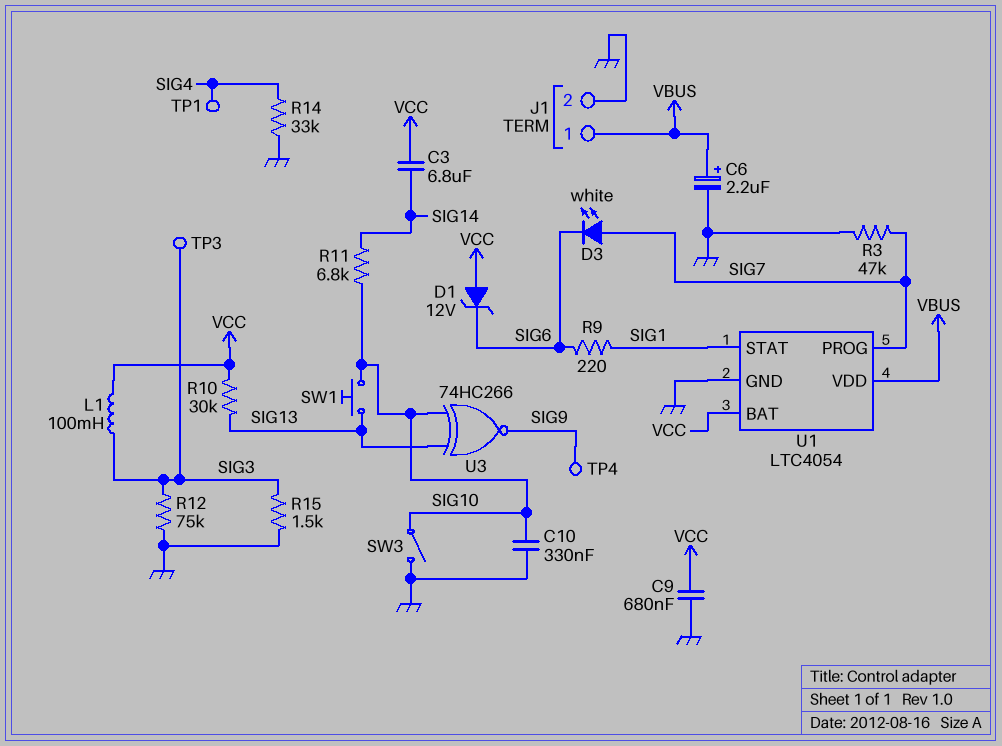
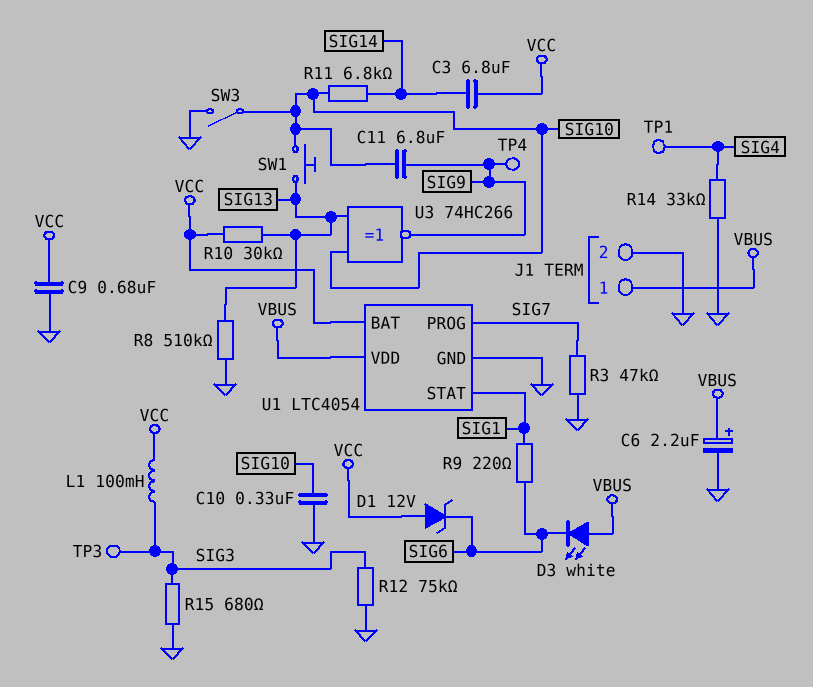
C11: none -> 6.8uF (SIG9, SIG10)
D3: LED white (A SIG7, K SIG6) -> LED white (A VBUS, K SIG6)
R8: none -> 510k (GND, SIG13)
R15: 1.5k (GND, SIG3) -> 680 (GND, SIG3)

